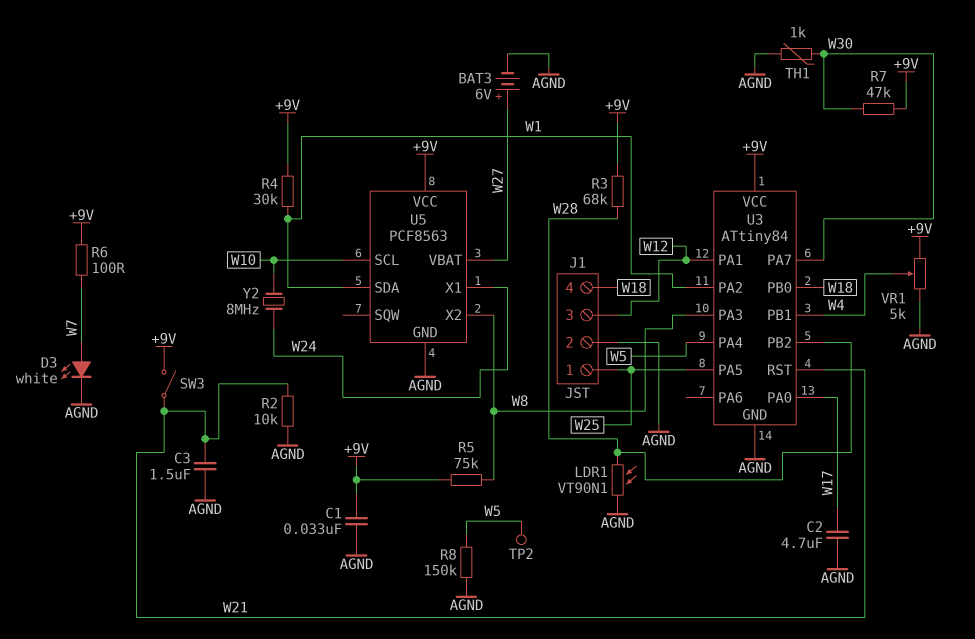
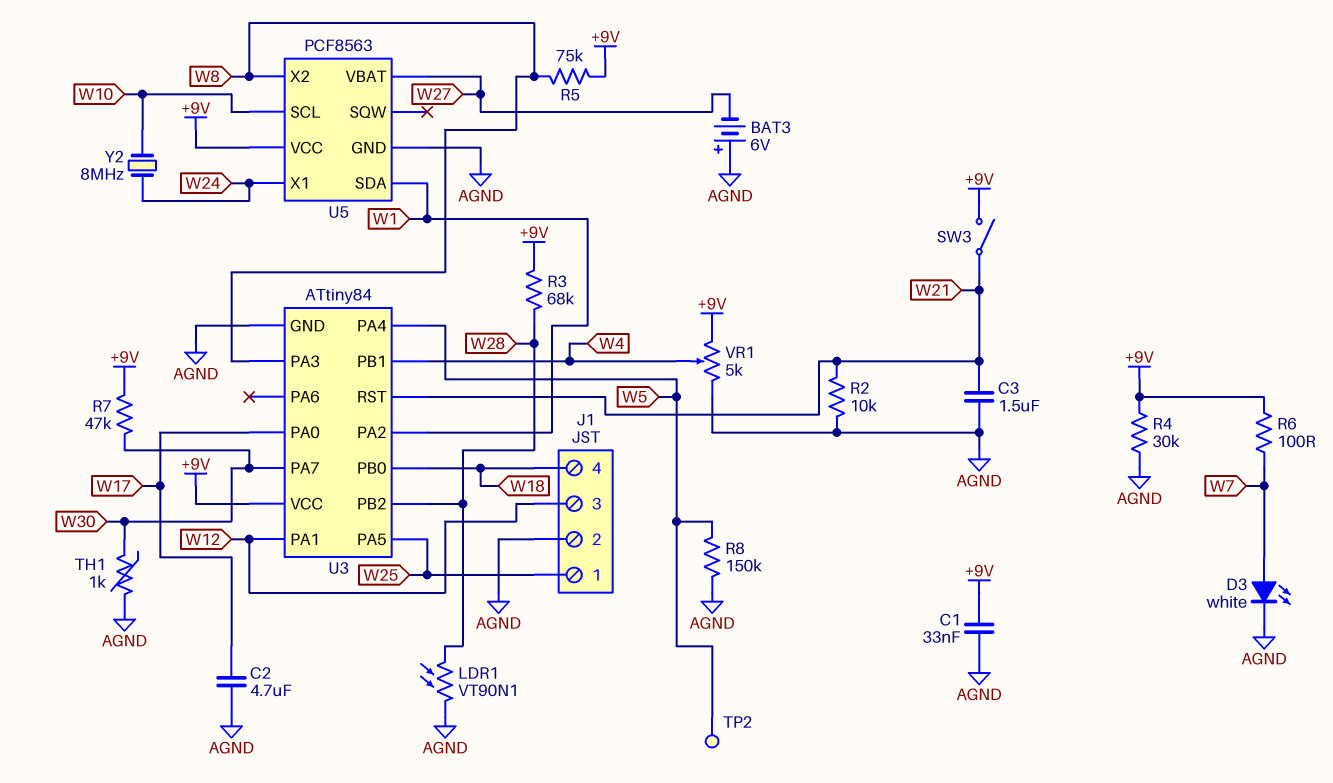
BAT3: 6V (plus W27, minus AGND) -> 6V (plus AGND, minus W27)
R4: 30k (+9V, W1) -> 30k (+9V, AGND)

